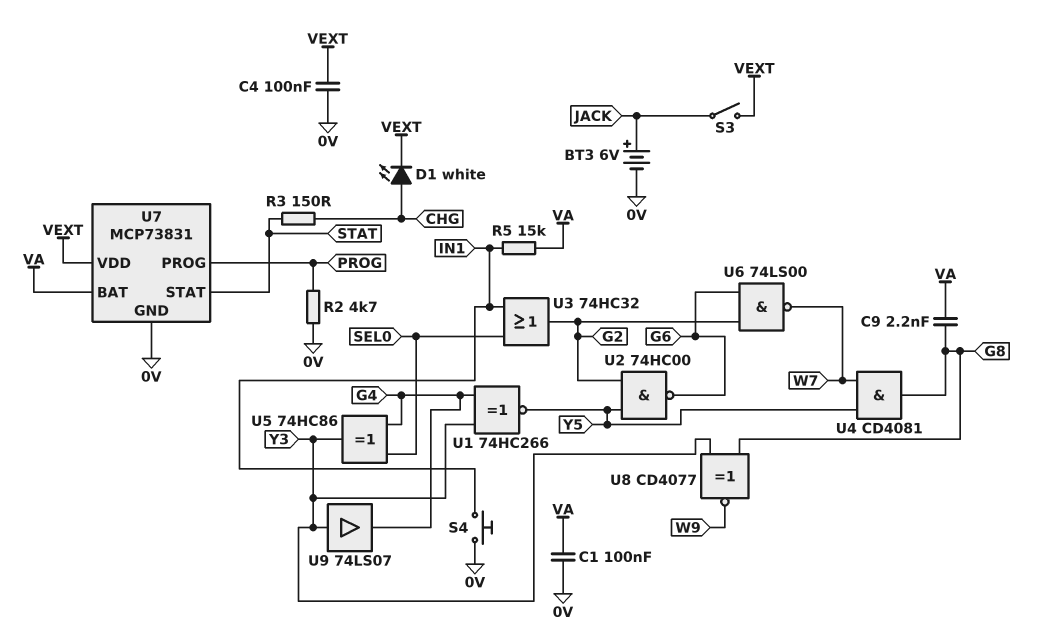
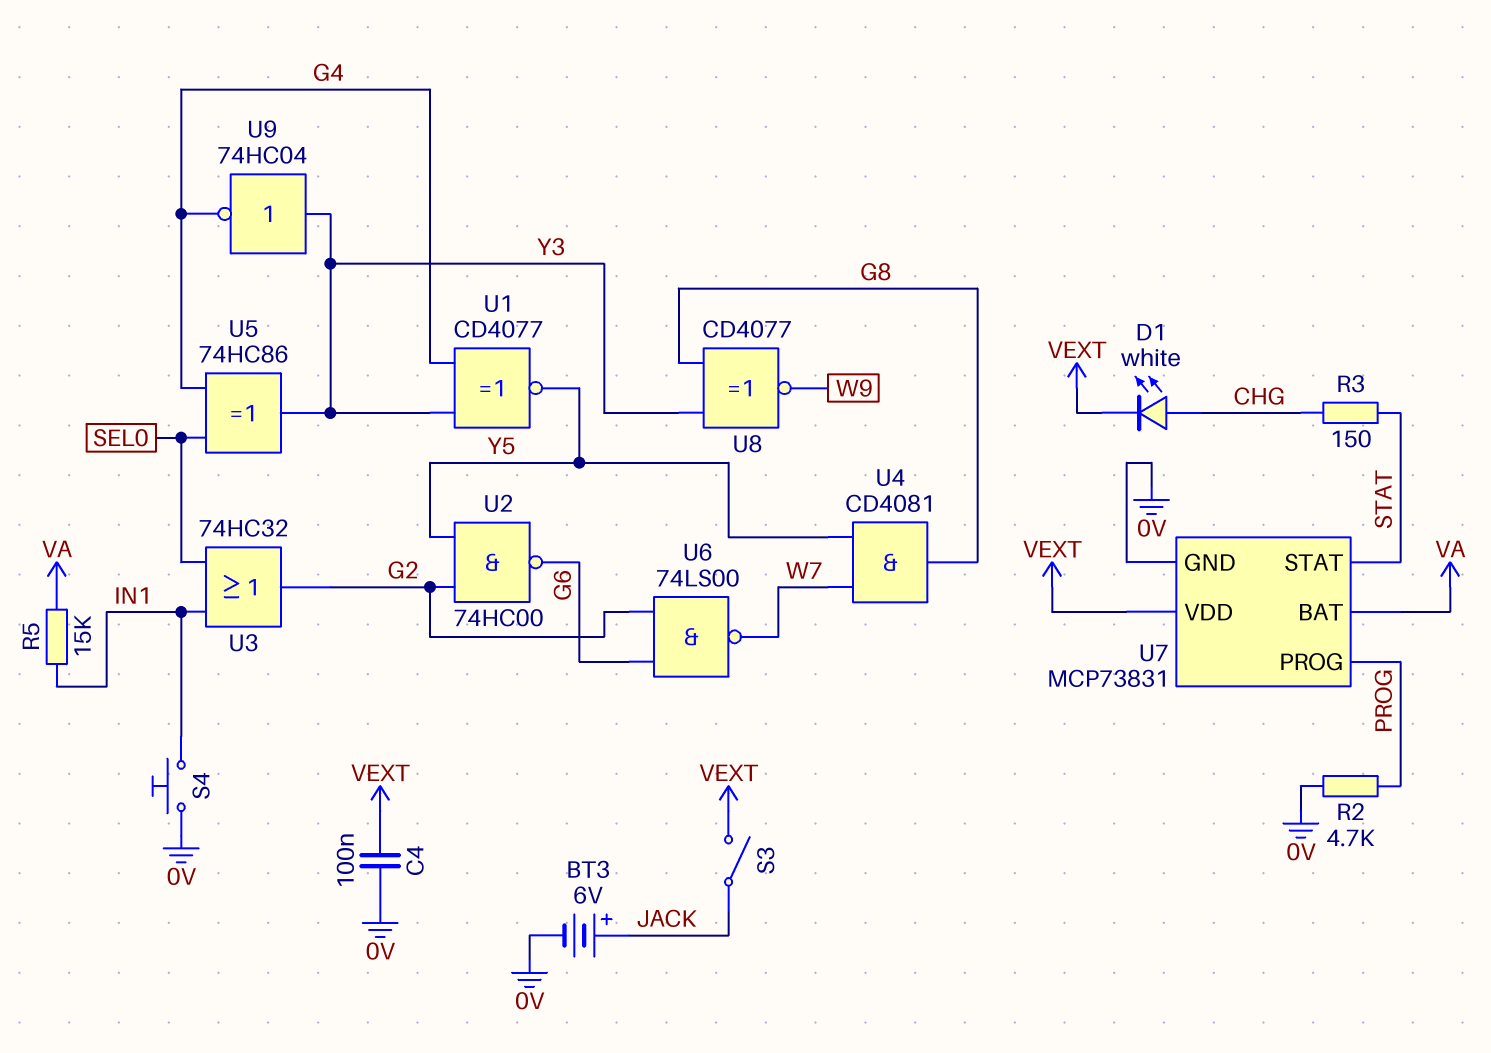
C1: 100nF (0V, VA) -> none
C9: 2.2nF (G8, VA) -> none
U1: XNOR 74HC266 (in G4, in Y3, out Y5) -> XNOR CD4077 (in G4, in Y3, out Y5)
U9: buffer 74LS07 (in Y3, out G4) -> NOT 74HC04 (in Y3, out G4)

